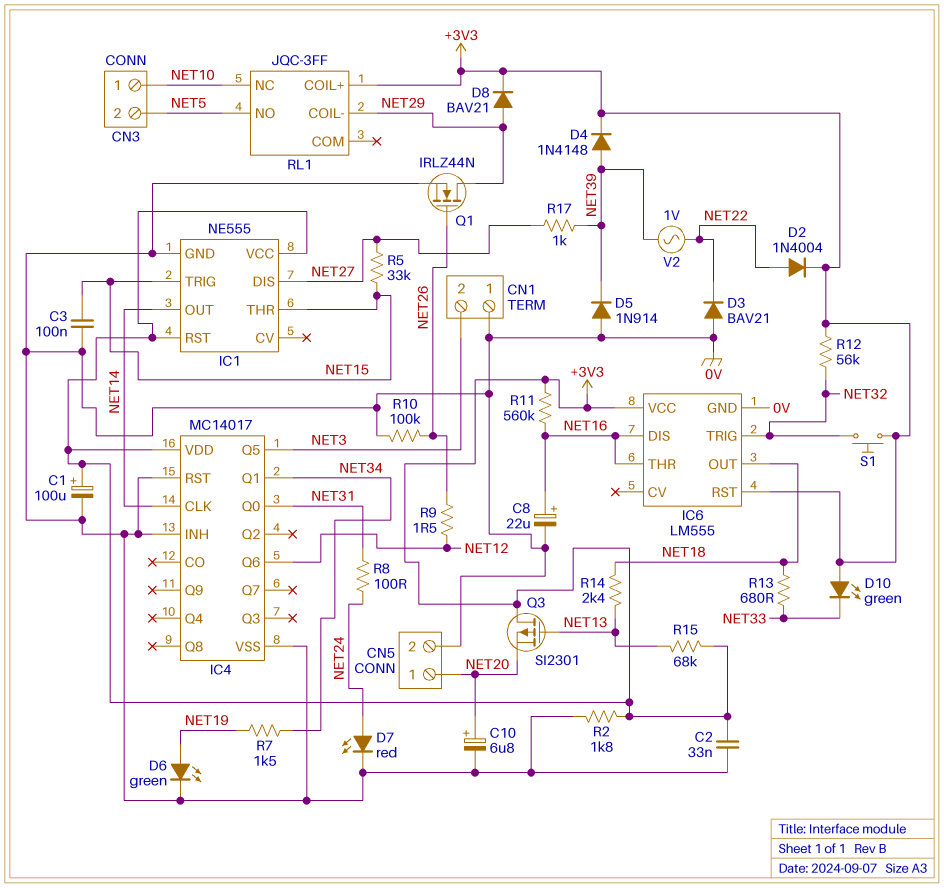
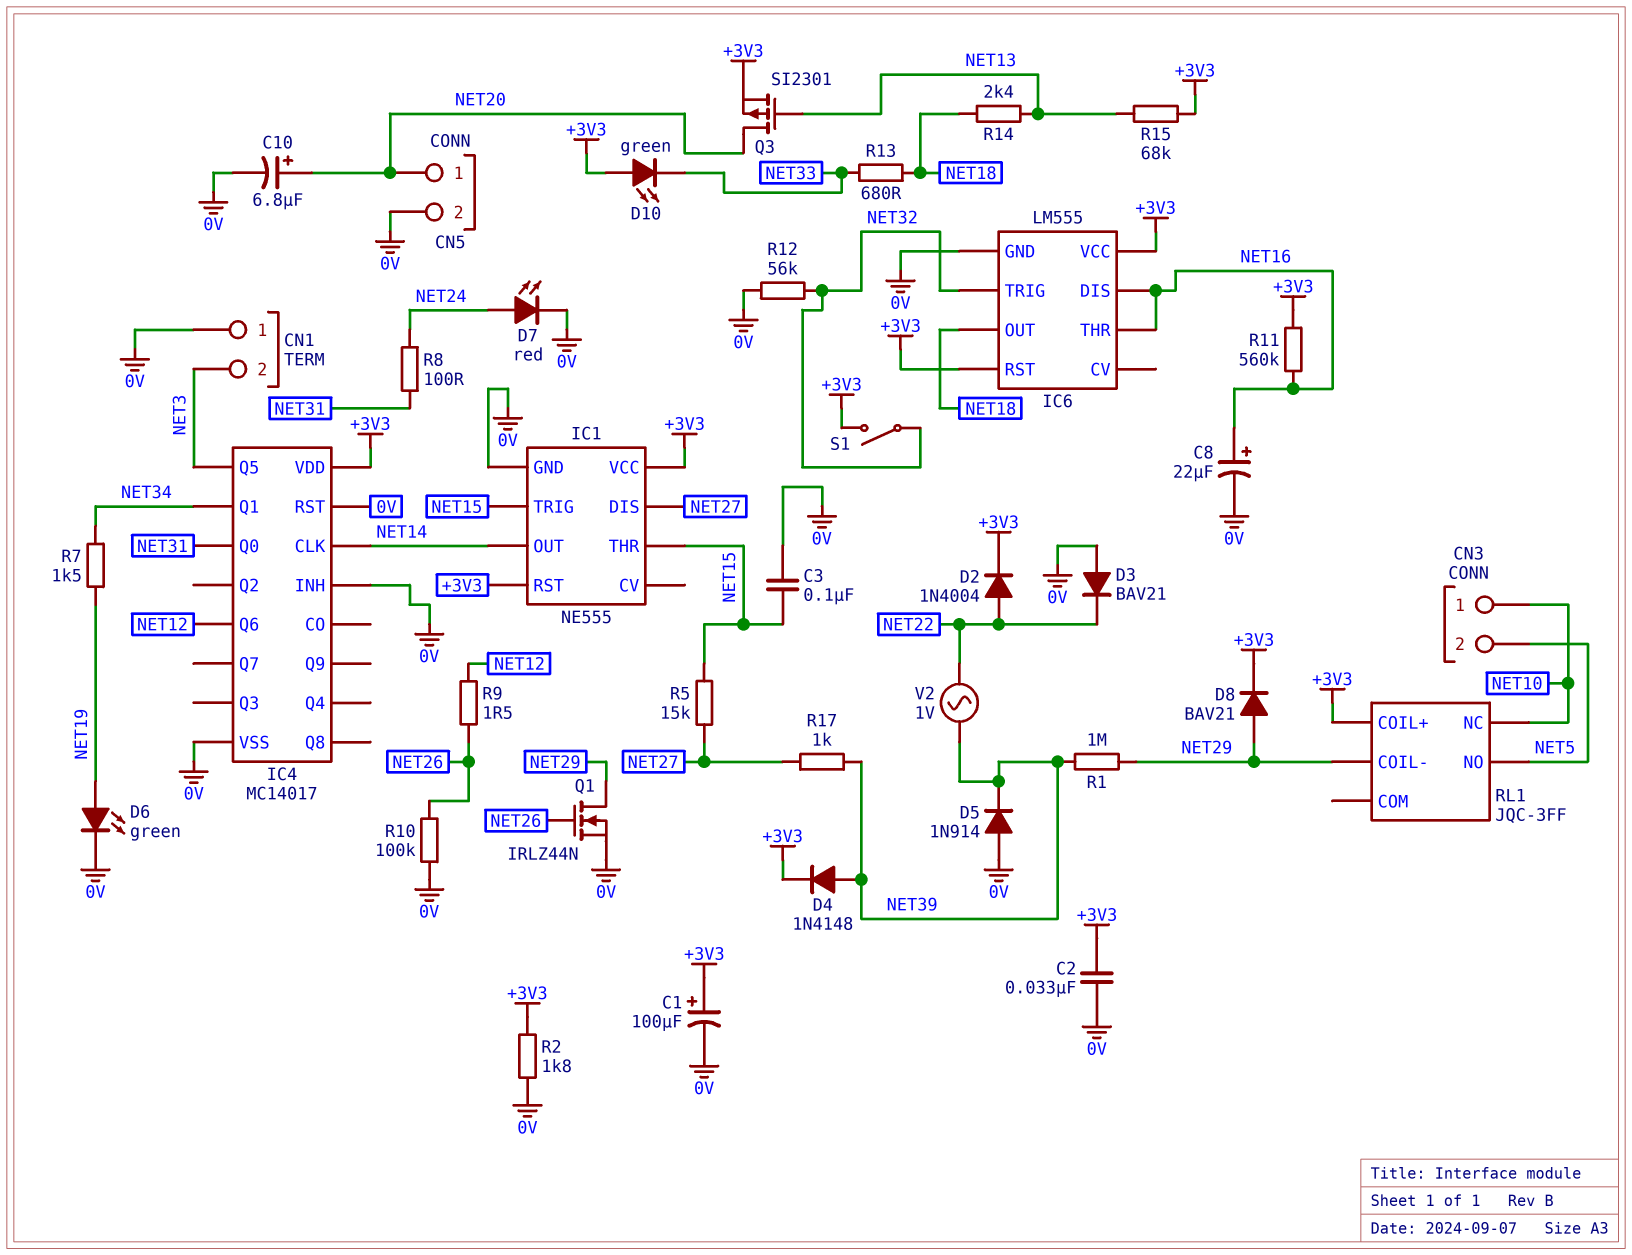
Q3: PMOS SI2301 (G NET13, D +3V3, S NET20) -> PMOS SI2301 (G NET13, D NET20, S +3V3)
R1: none -> 1M (NET29, NET39)
R5: 33k (NET15, NET27) -> 15k (NET15, NET27)
R12: 56k (+3V3, NET32) -> 56k (0V, NET32)
S1: button (+3V3, NET32) -> switch (+3V3, NET32)

